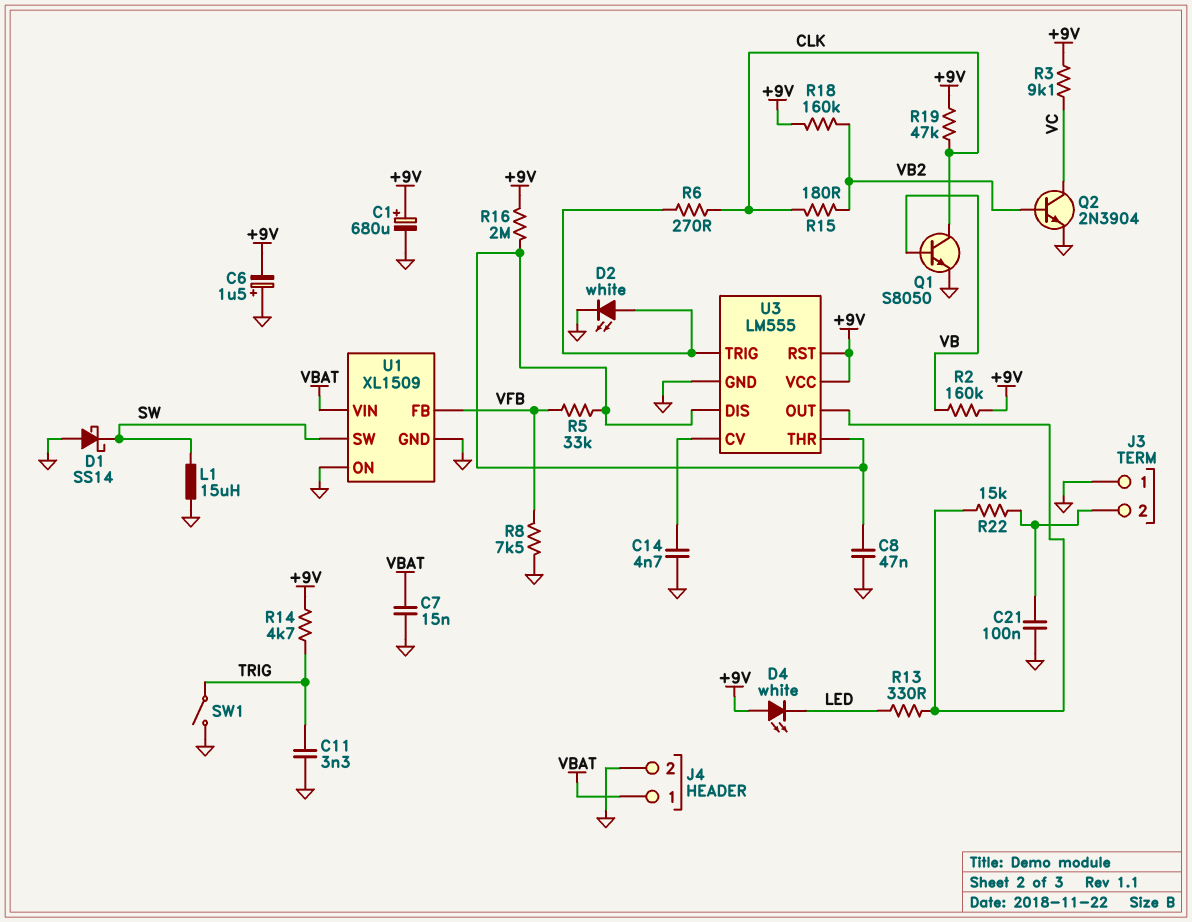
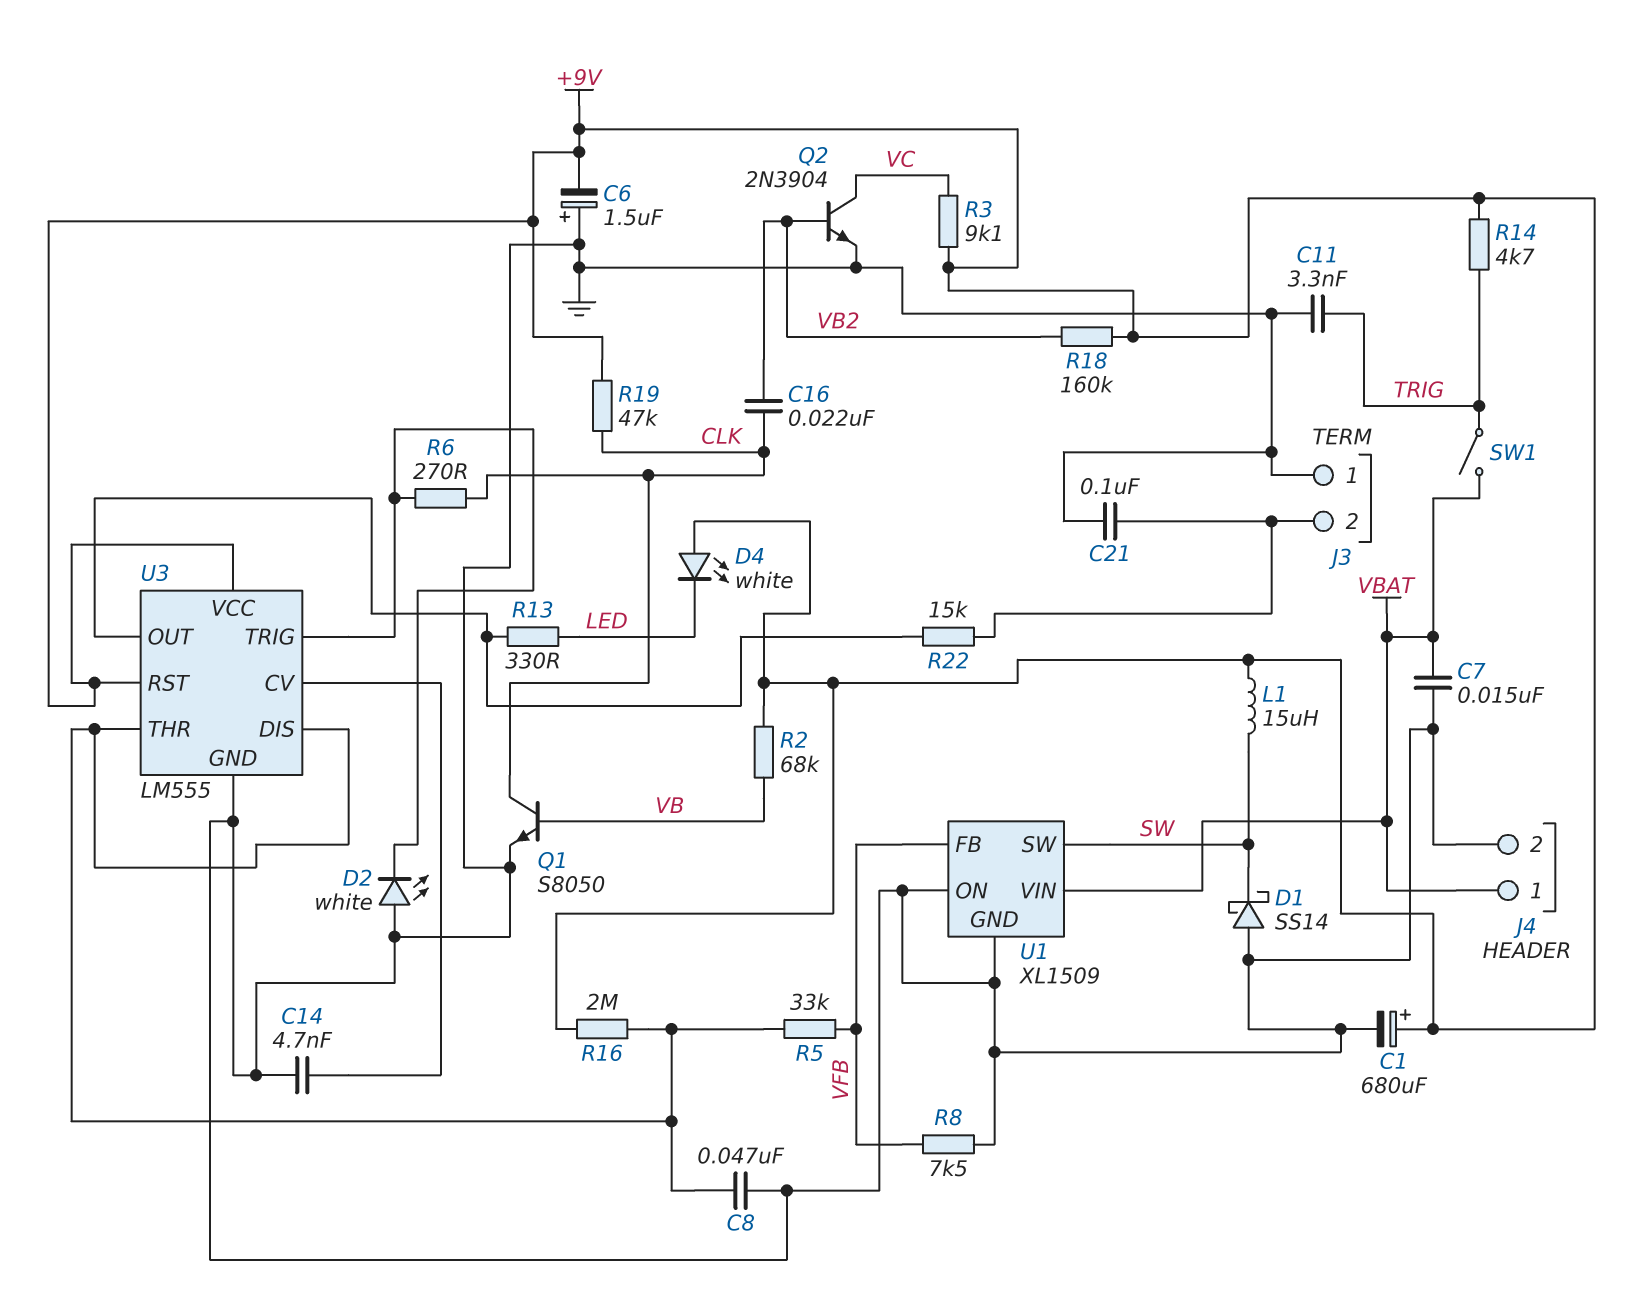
C16: none -> 22nF (CLK, VB2)
D2: LED white (A U3/TRIG, K GND) -> LED white (A GND, K U3/TRIG)
L1: 15uH (GND, SW) -> 15uH (+9V, SW)
R2: 160k (+9V, VB) -> 68k (+9V, VB)
R15: 180 (CLK, VB2) -> none
SW1: switch (GND, TRIG) -> switch (TRIG, VBAT)

